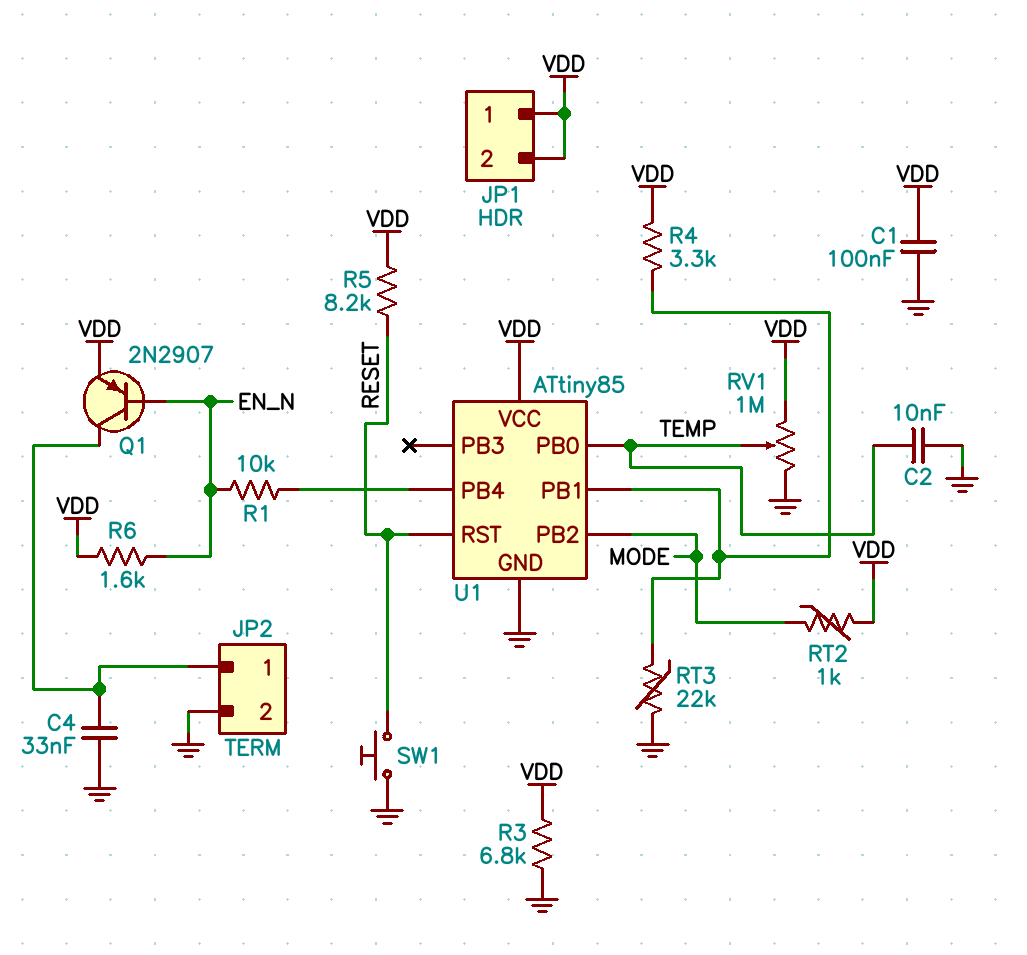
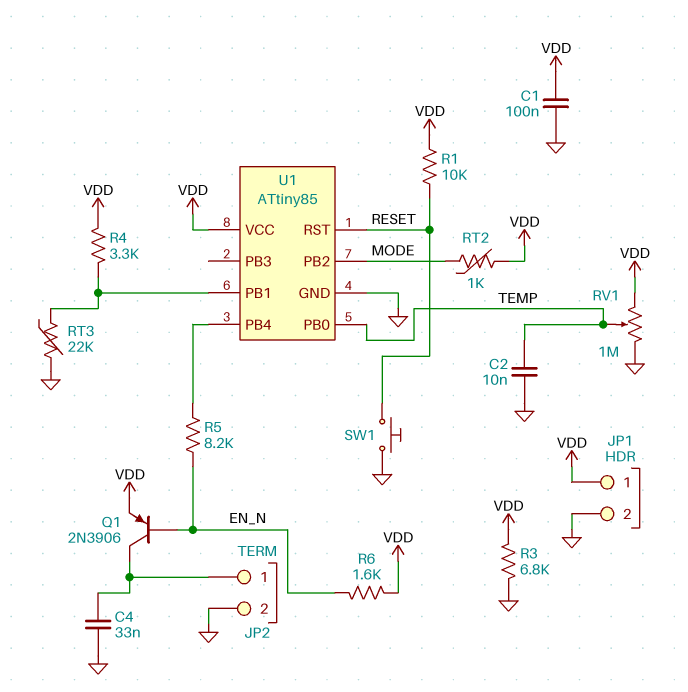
JP1 pin 2: VDD -> GND
Q1: PNP 2N2907 (B EN_N, C JP2/1, E VDD) -> PNP 2N3906 (B EN_N, C JP2/1, E VDD)
R1: 10k (EN_N, U1/PB4) -> 10k (RESET, VDD)
R5: 8.2k (RESET, VDD) -> 8.2k (EN_N, U1/PB4)

